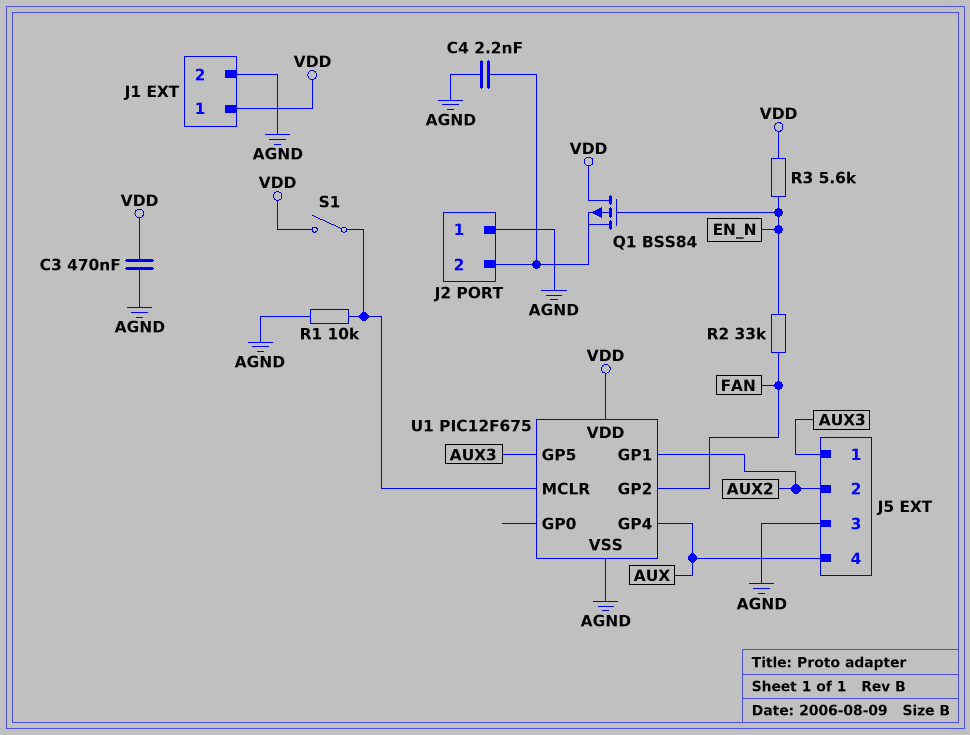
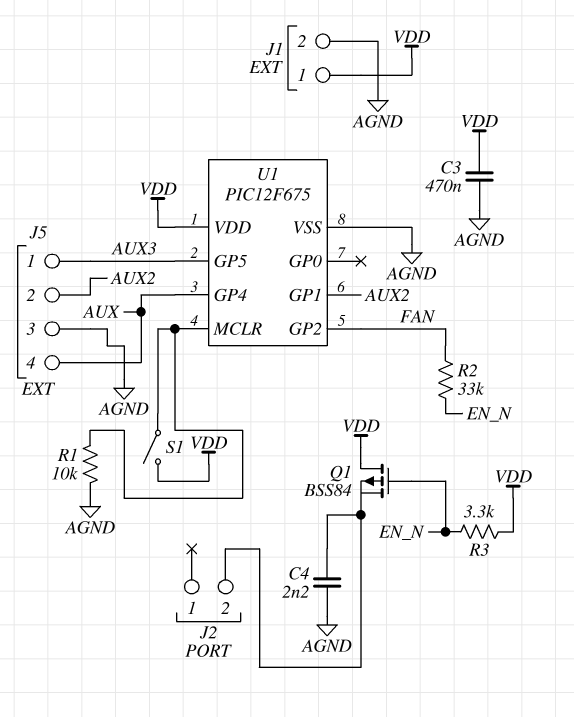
J2 pin 1: AGND -> none
R3: 5.6k (EN_N, VDD) -> 3.3k (EN_N, VDD)

